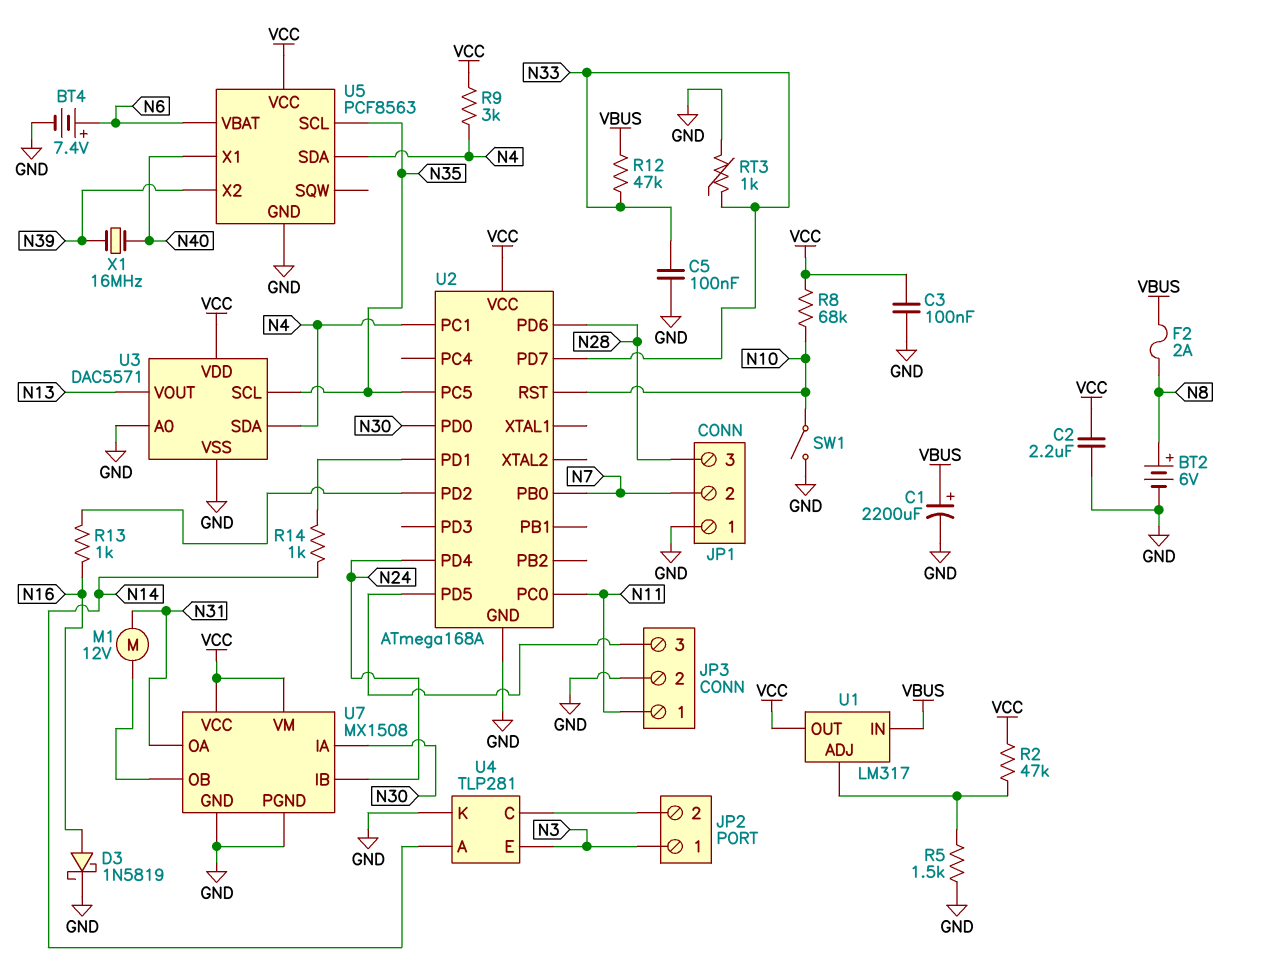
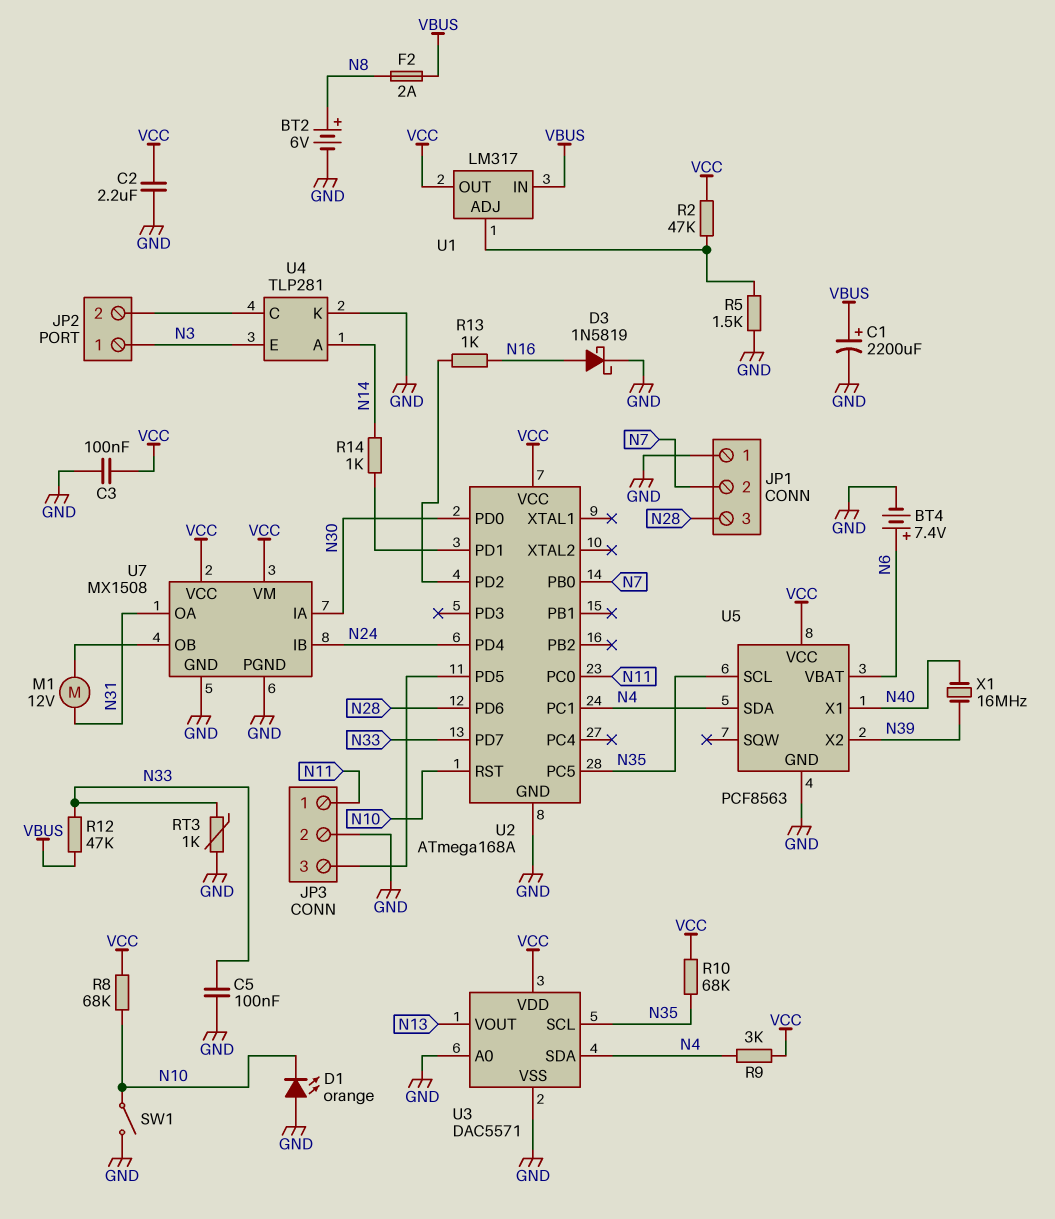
D1: none -> LED orange (A GND, K N10)
R10: none -> 68k (N35, VCC)

